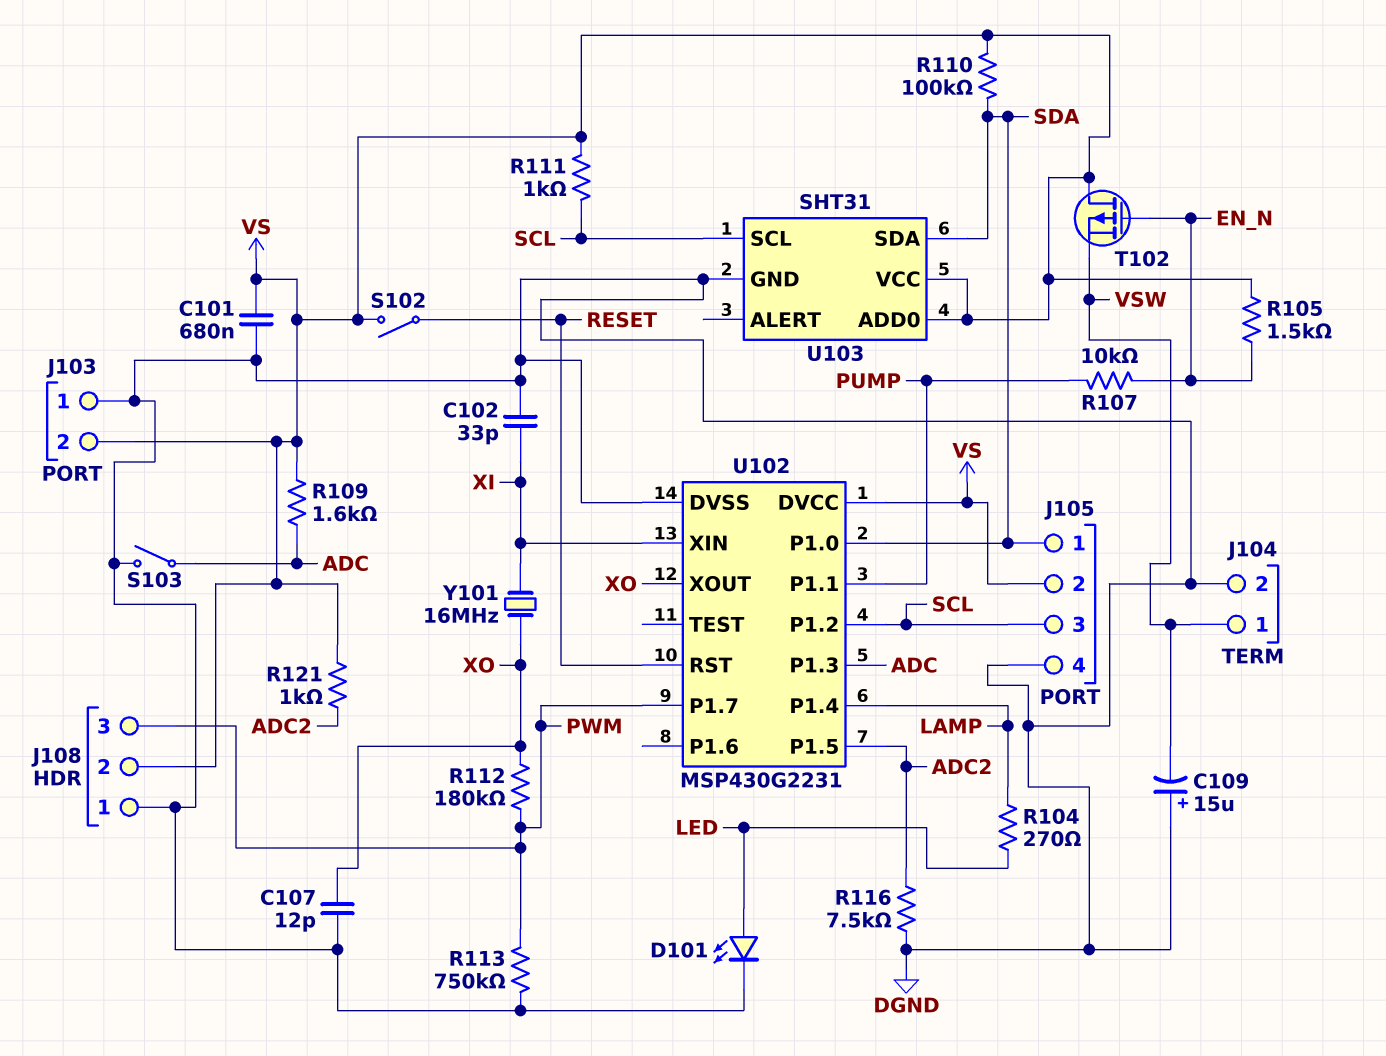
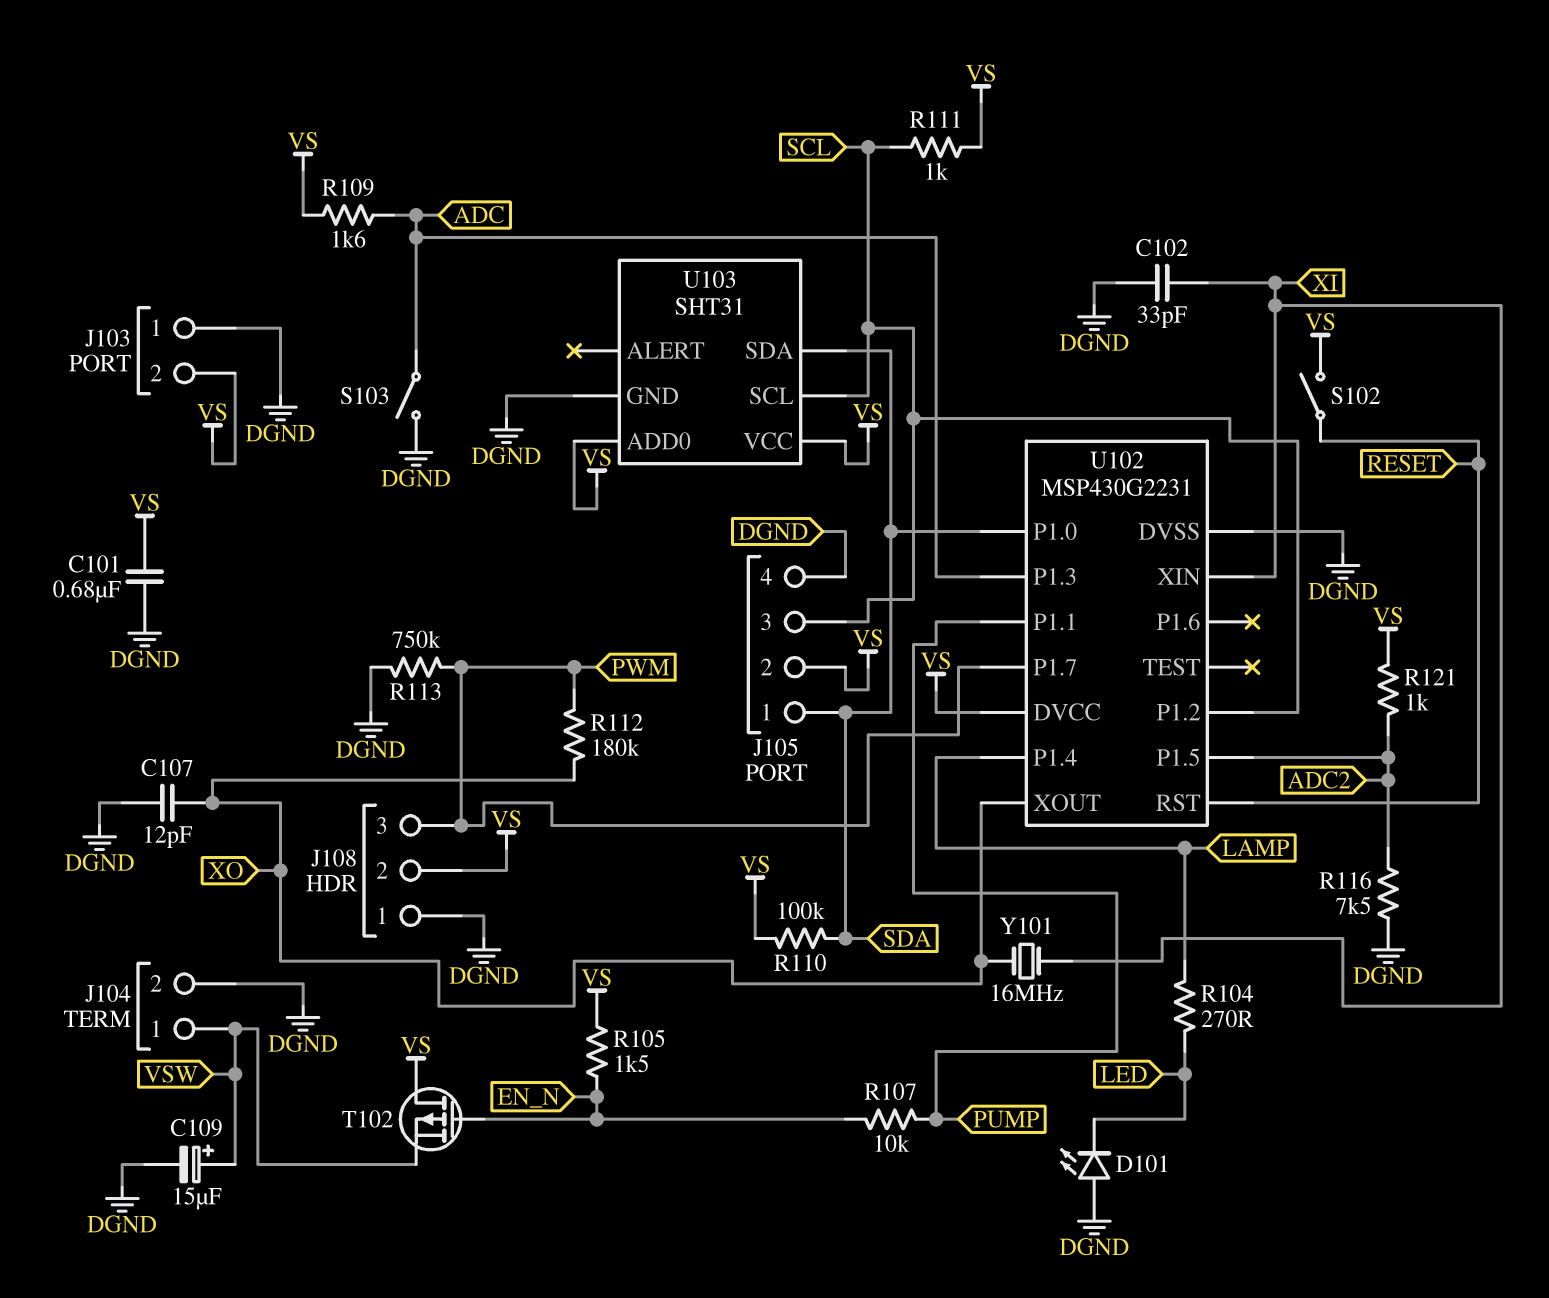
C109: 15uF (plus DGND, minus VSW) -> 15uF (plus VSW, minus DGND)
D101: LED (A LED, K DGND) -> LED (A DGND, K LED)

